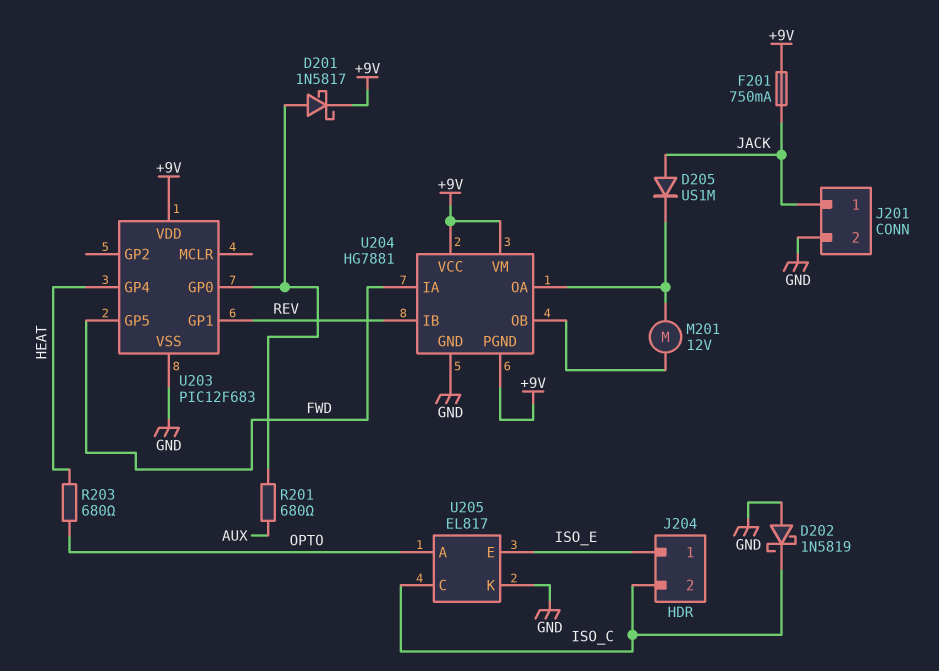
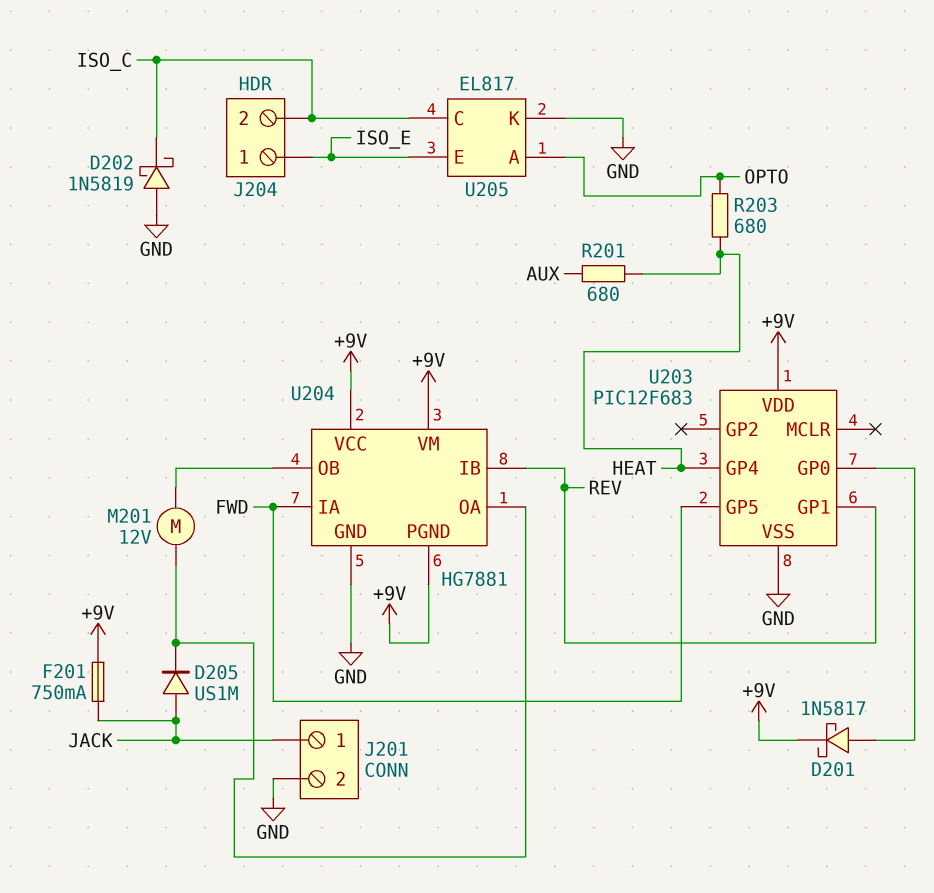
R201: 680 (AUX, U203/GP0) -> 680 (AUX, HEAT)

